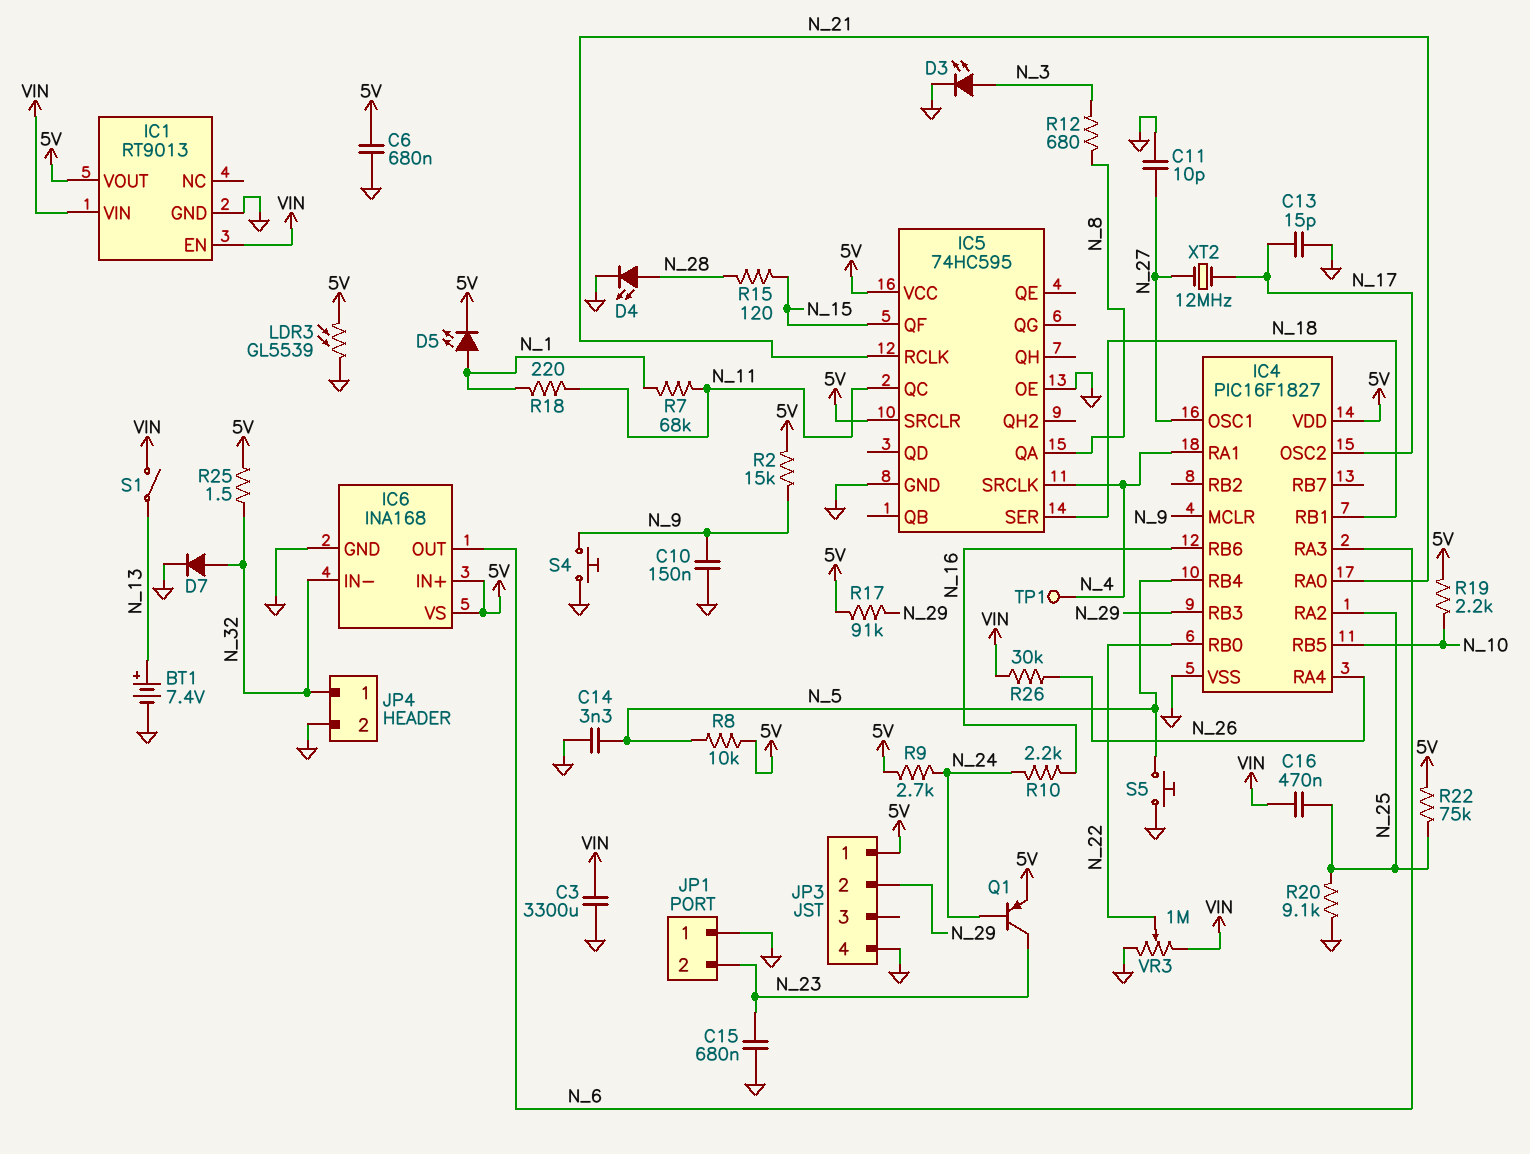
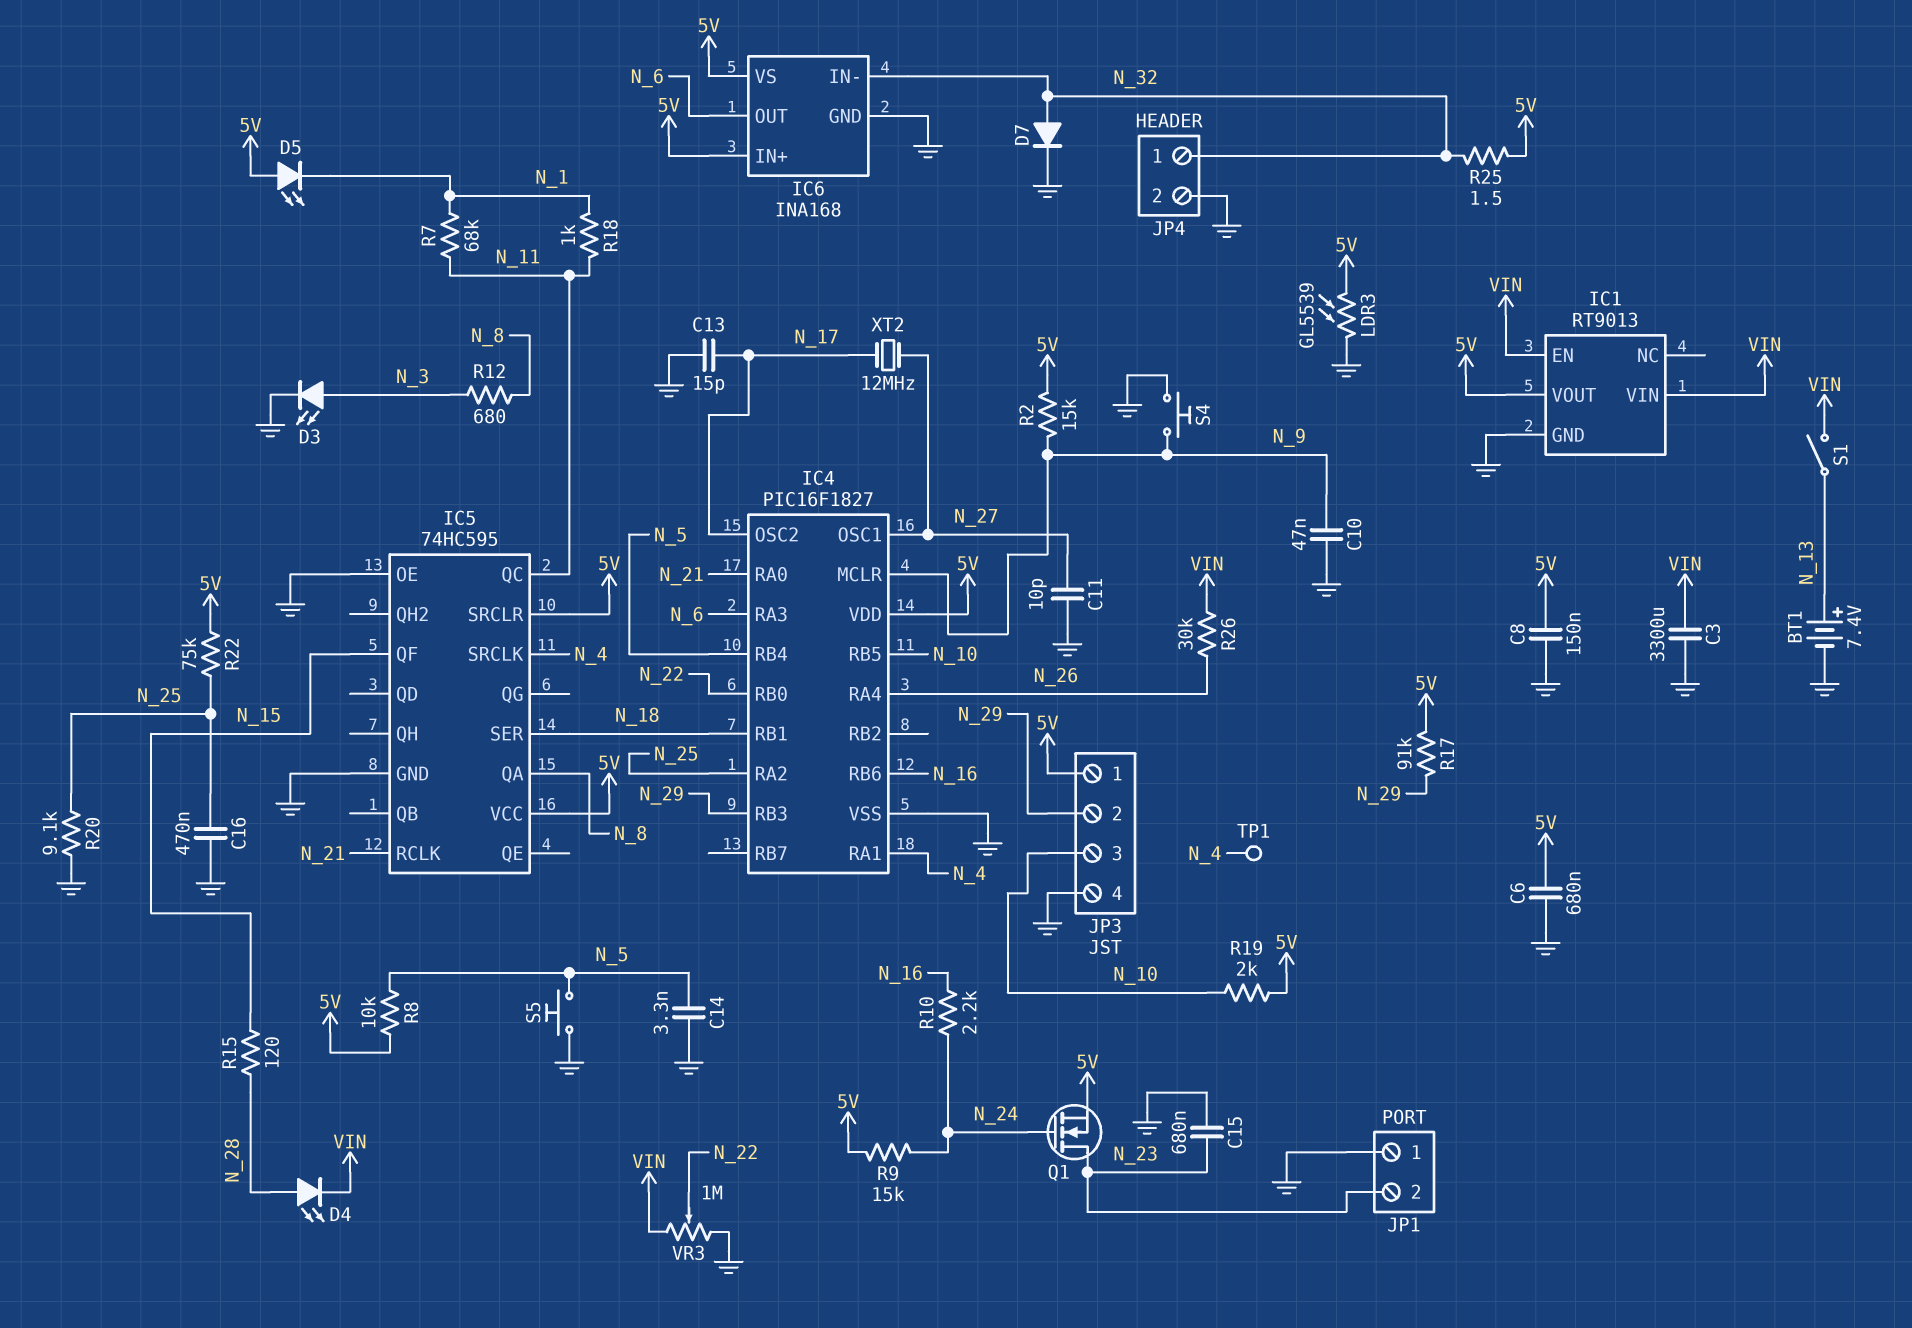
C8: none -> 150nF (5V, GND)
C10: 150nF (GND, N_9) -> 47nF (GND, N_9)
C16: 470nF (N_25, VIN) -> 470nF (GND, N_25)
D4: LED (A N_28, K GND) -> LED (A N_28, K VIN)
D5: LED (A N_1, K 5V) -> LED (A 5V, K N_1)
JP3 pin 3: none -> N_10
Q1: PNP (B N_24, C N_23, E 5V) -> NMOS (G N_24, D N_23, S 5V)
R9: 2.7k (5V, N_24) -> 15k (5V, N_24)
R18: 220 (N_1, N_11) -> 1k (N_1, N_11)
R19: 2.2k (5V, N_10) -> 2k (5V, N_10)

